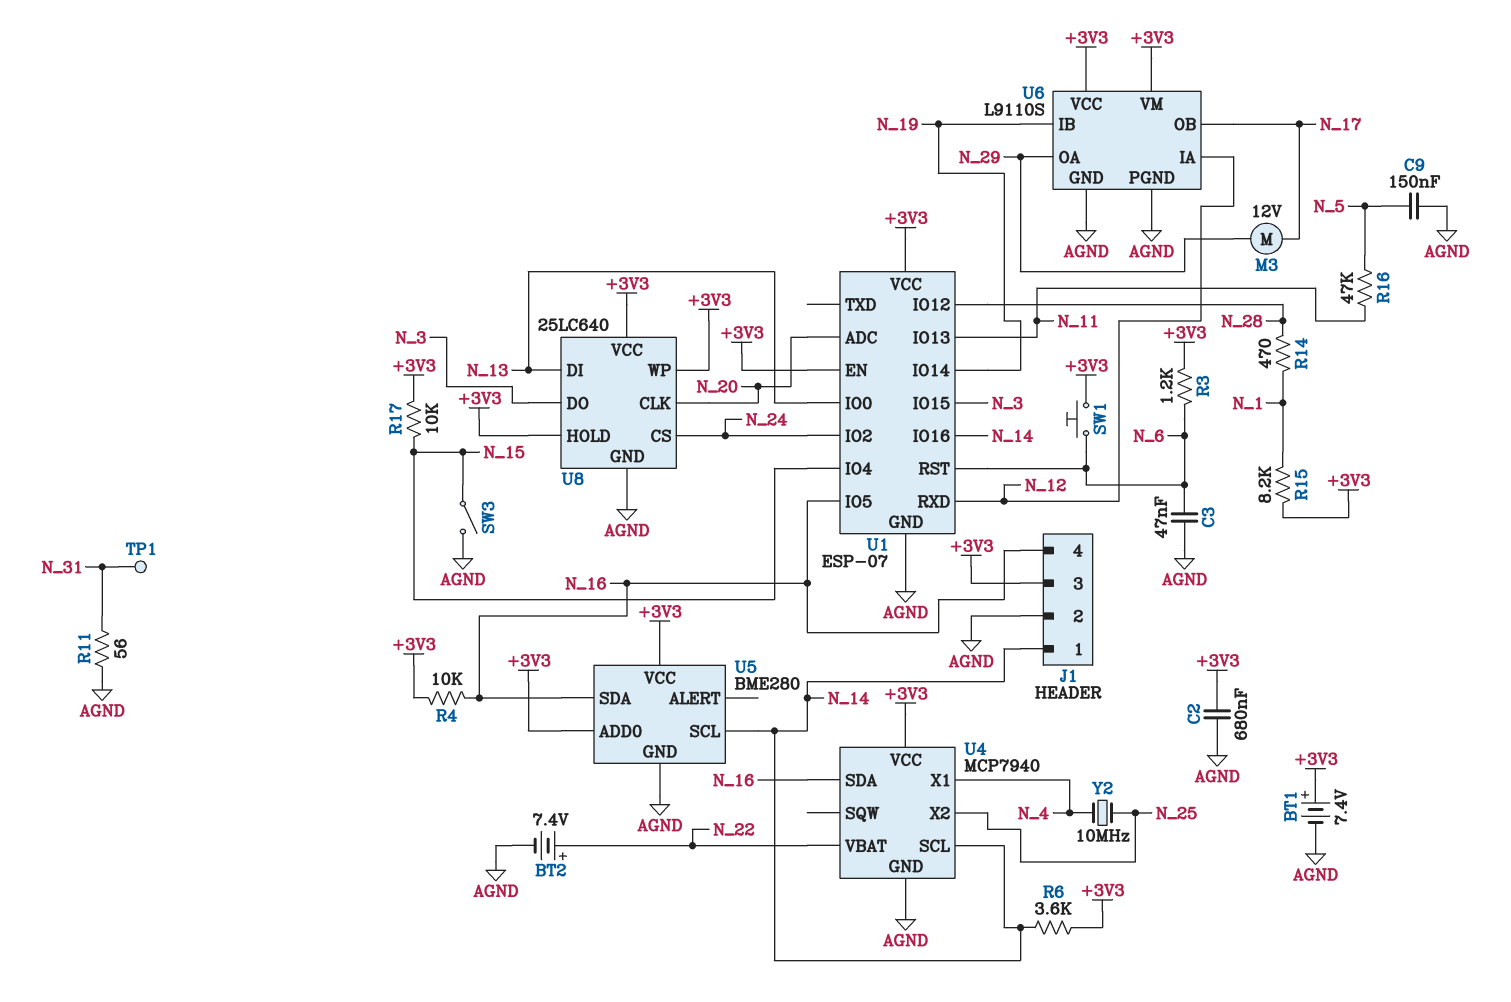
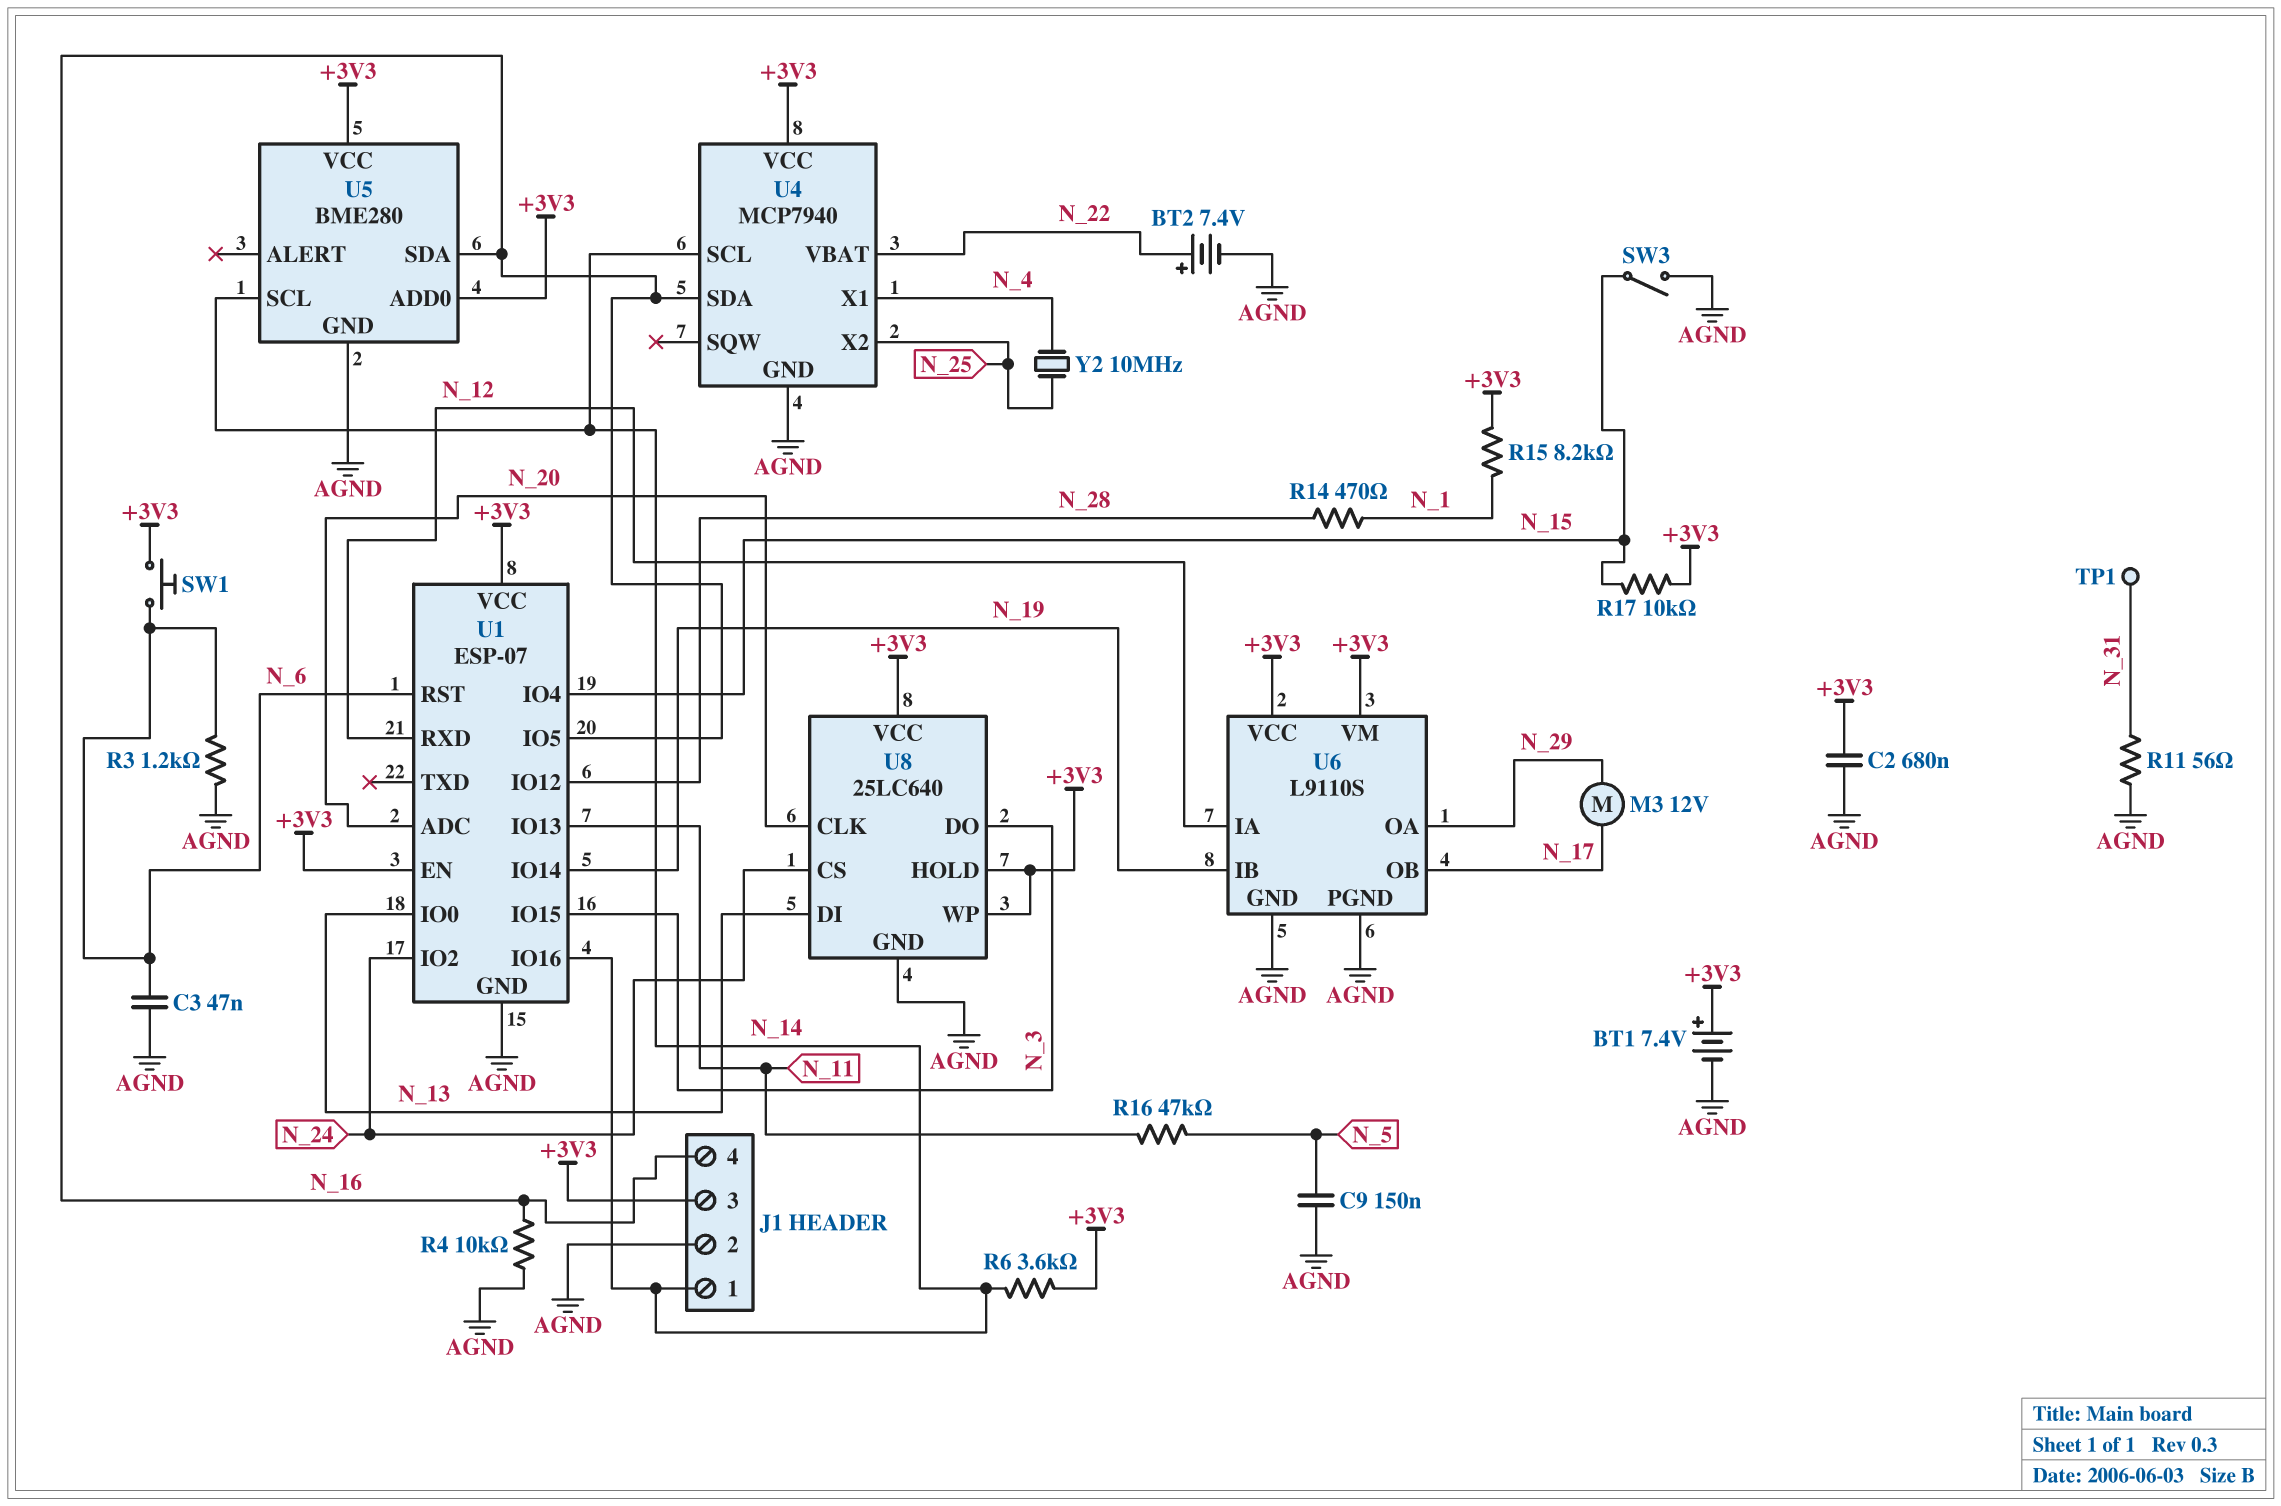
R3: 1.2k (+3V3, N_6) -> 1.2k (AGND, N_6)
R4: 10k (+3V3, N_16) -> 10k (AGND, N_16)

